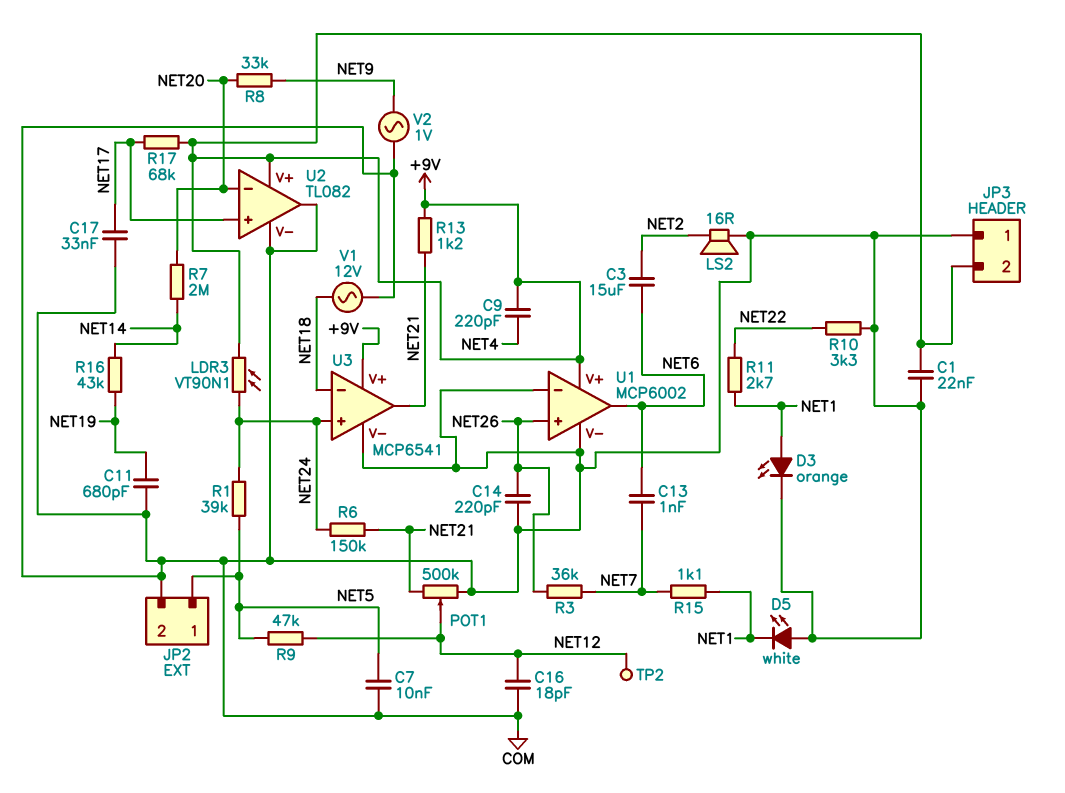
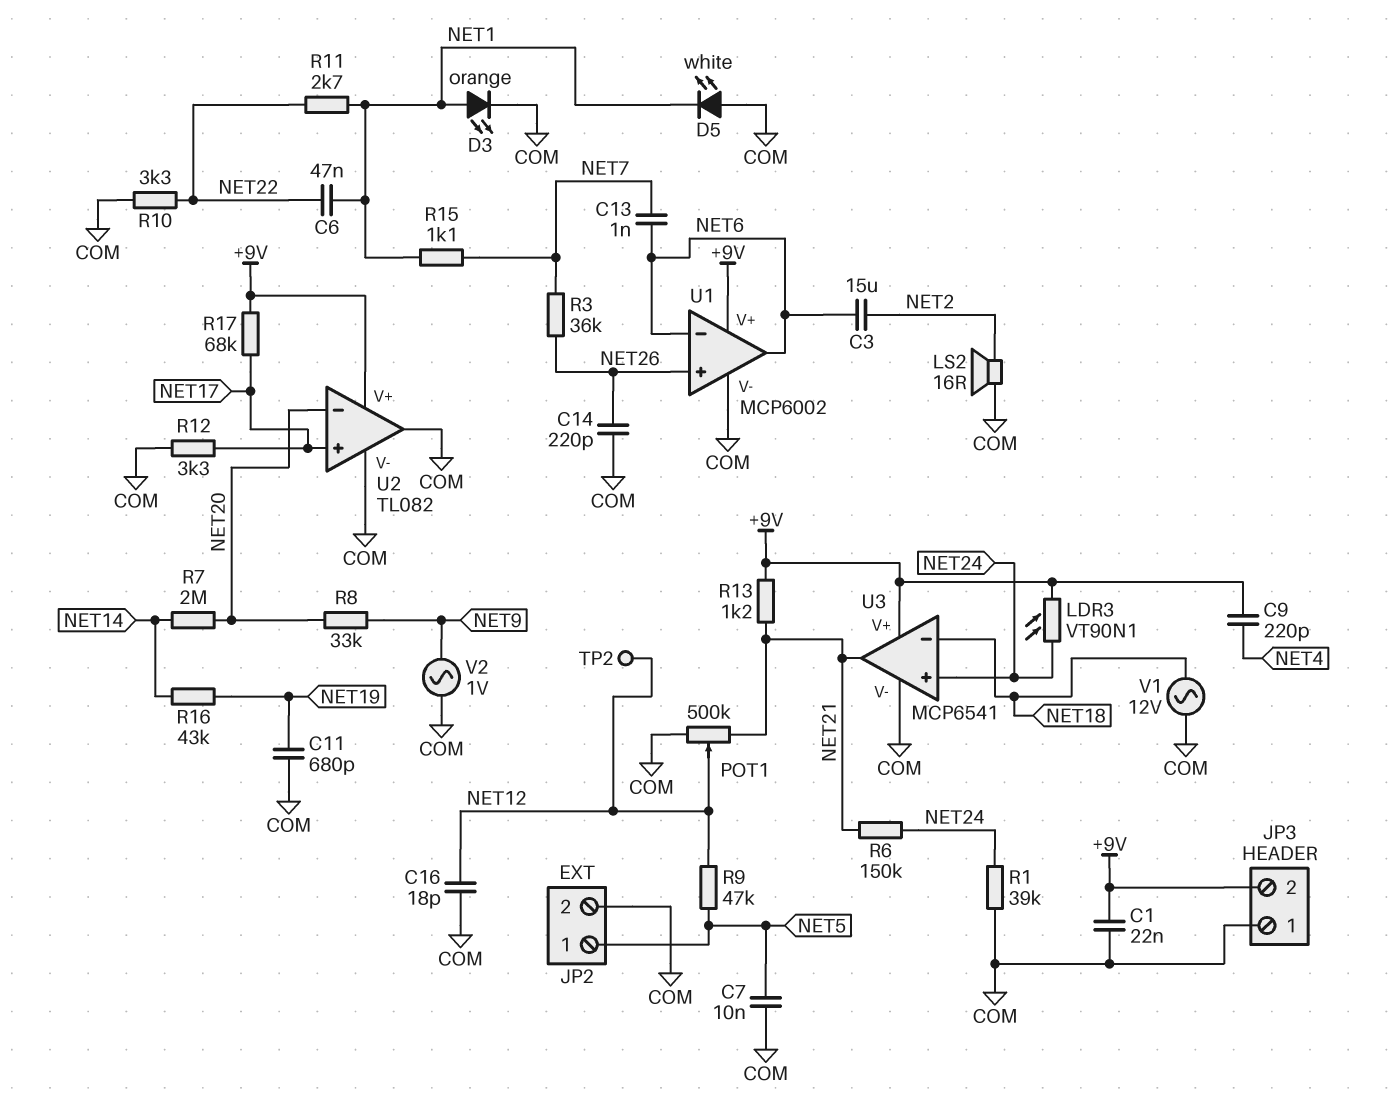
C6: none -> 47nF (NET1, NET22)
C17: 33nF (COM, NET17) -> none
R1: 39k (NET5, NET24) -> 39k (COM, NET24)
R12: none -> 3.3k (COM, NET17)
U1 pin in-: COM -> NET6

